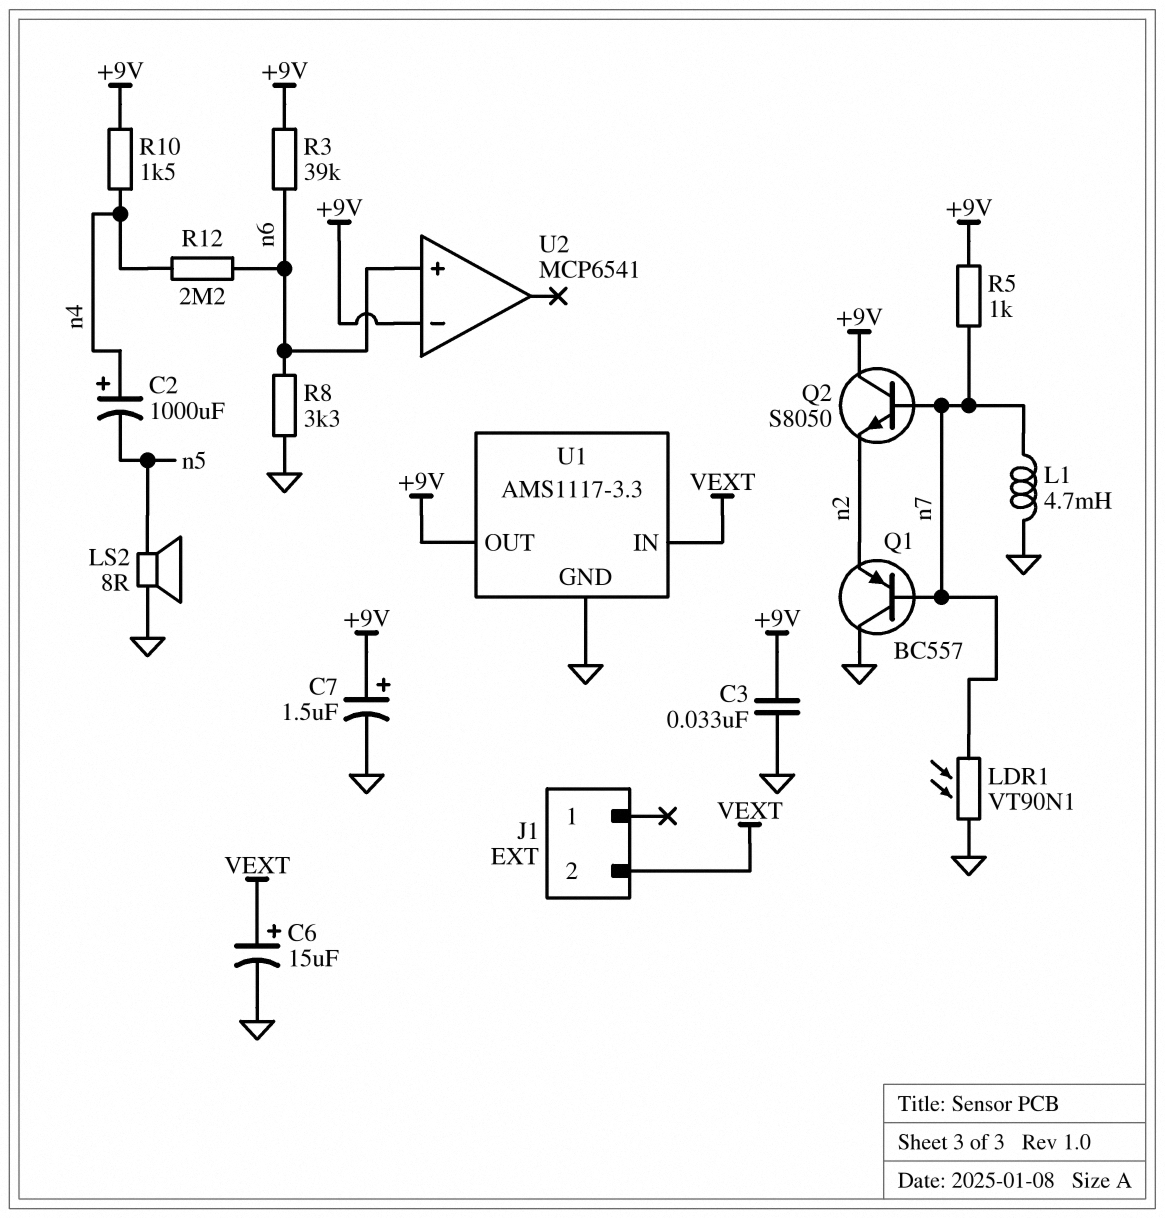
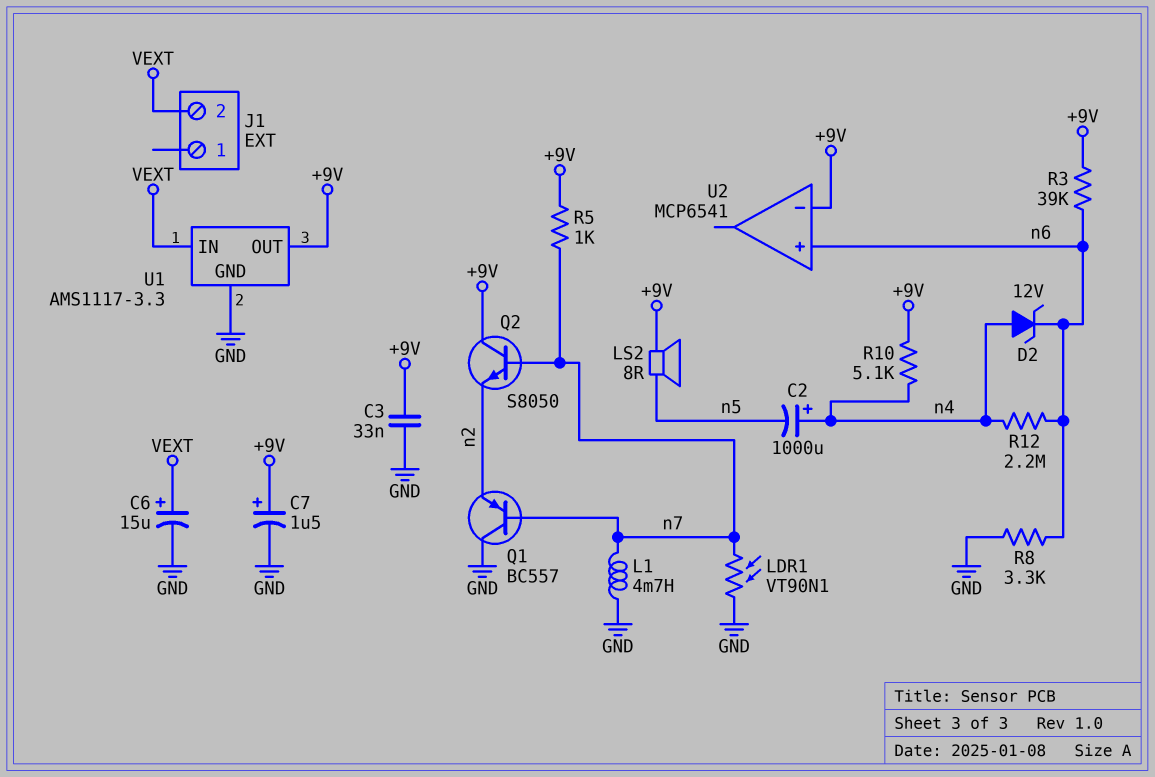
D2: none -> zener 12V (A n4, K n6)
LS2: speaker 8R (GND, n5) -> speaker 8R (+9V, n5)
R10: 1.5k (+9V, n4) -> 5.1k (+9V, n4)

